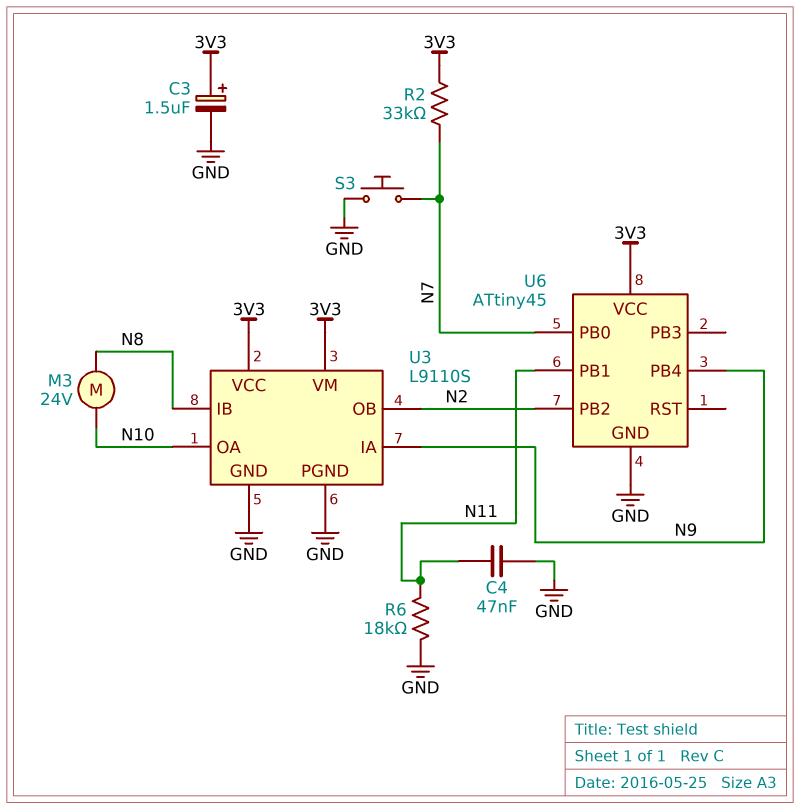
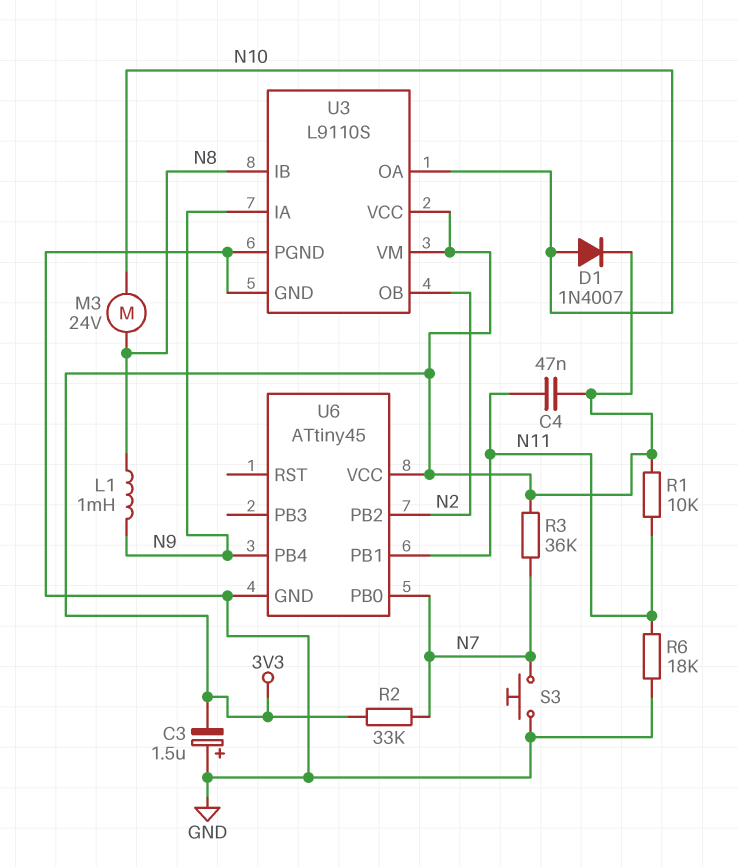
C3: 1.5uF (plus 3V3, minus GND) -> 1.5uF (plus GND, minus 3V3)
C4: 47nF (GND, N11) -> 47nF (3V3, N11)
D1: none -> diode 1N4007 (A N10, K 3V3)
L1: none -> 1mH (N8, N9)
R1: none -> 10k (3V3, N11)
R3: none -> 36k (3V3, N7)

